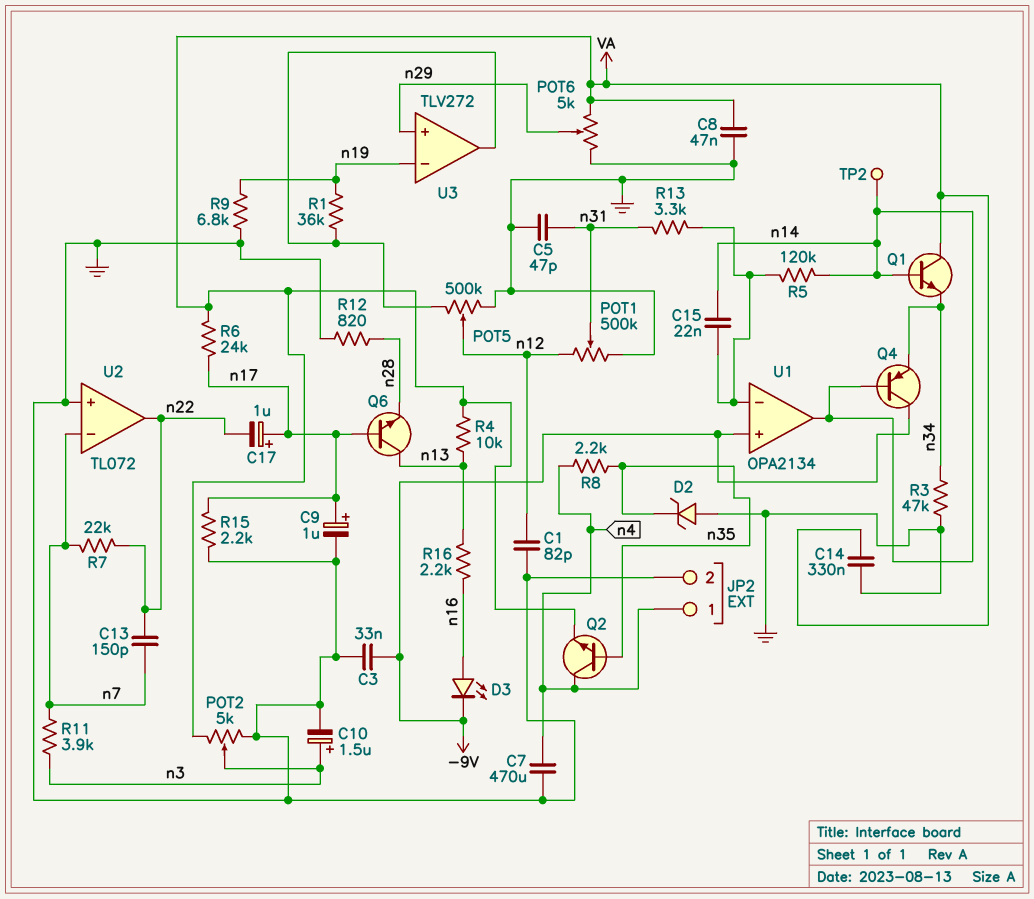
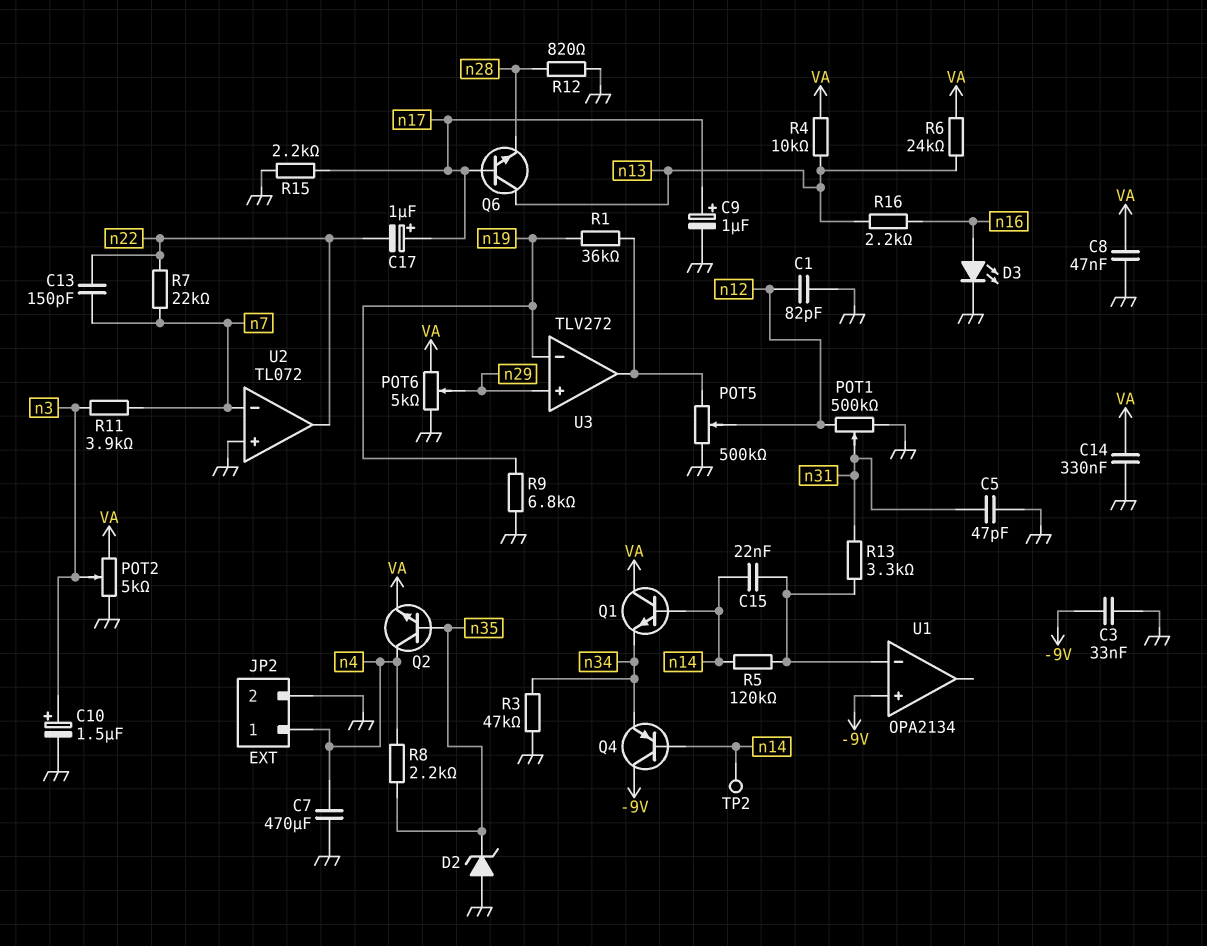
D3: LED (A n16, K -9V) -> LED (A n16, K GND)
R6: 24k (VA, n17) -> 24k (VA, n13)
U1 pin out: n14 -> none

